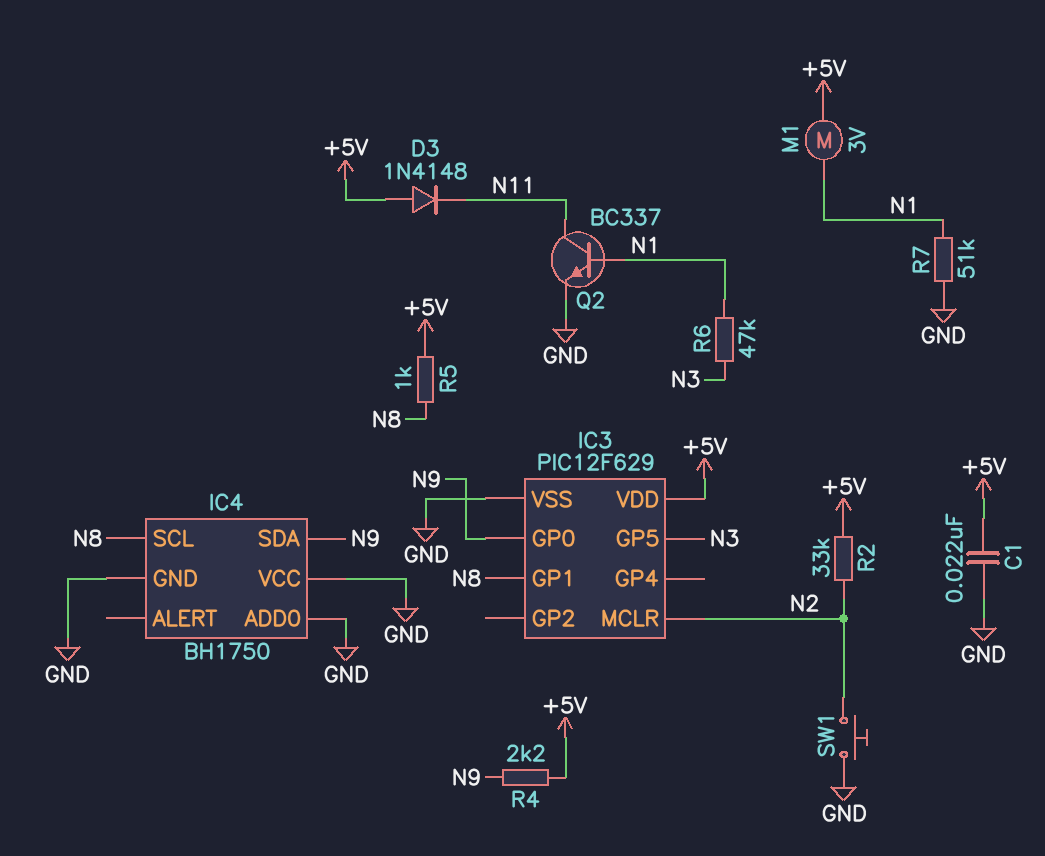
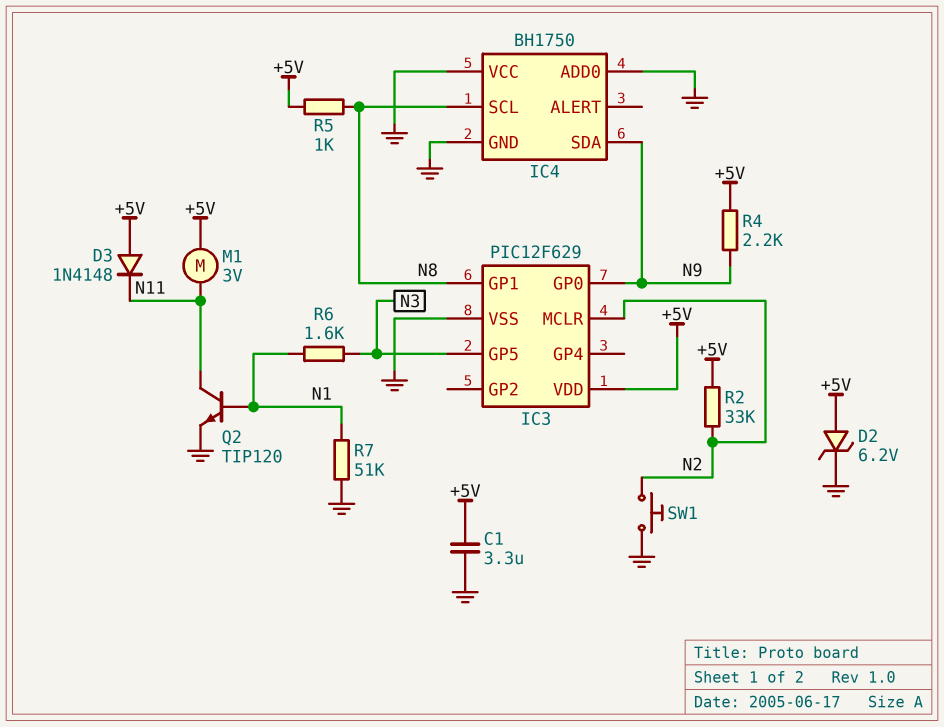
C1: 22nF (+5V, GND) -> 3.3uF (+5V, GND)
D2: none -> zener 6.2V (A +5V, K GND)
M1: motor 3V (+5V, N1) -> motor 3V (+5V, N11)
Q2: NPN BC337 (B N1, C N11, E GND) -> NPN TIP120 (B N1, C N11, E GND)
R6: 47k (N1, N3) -> 1.6k (N1, N3)

